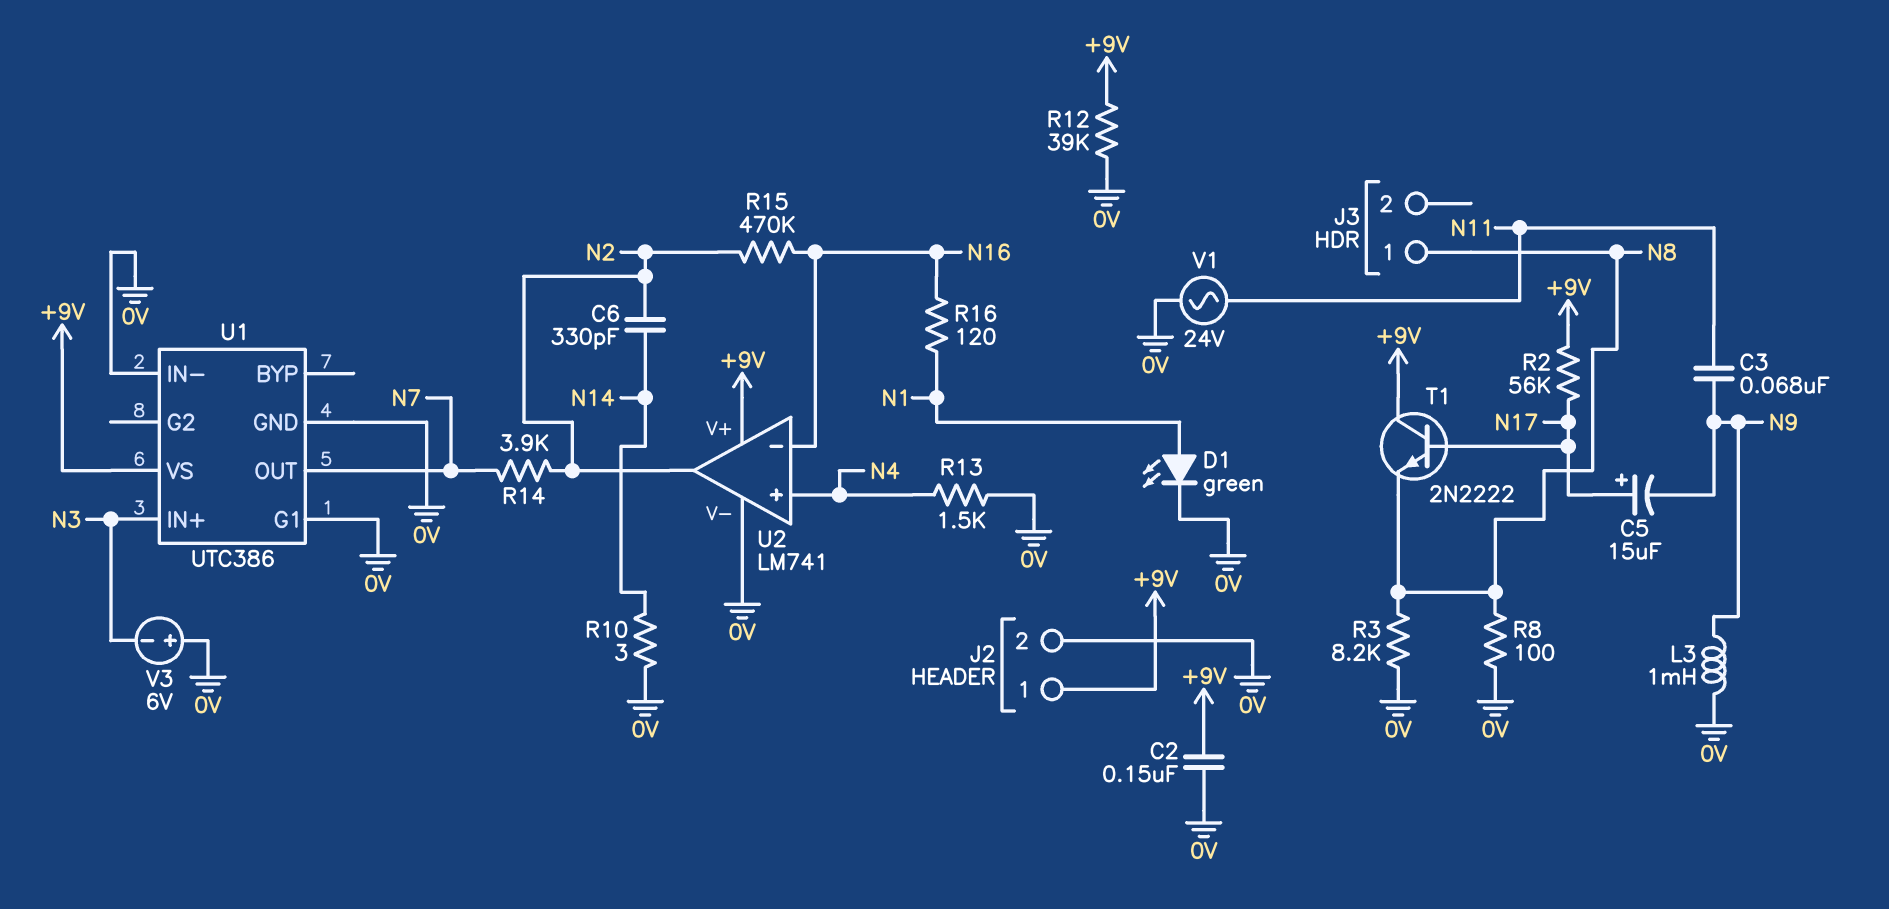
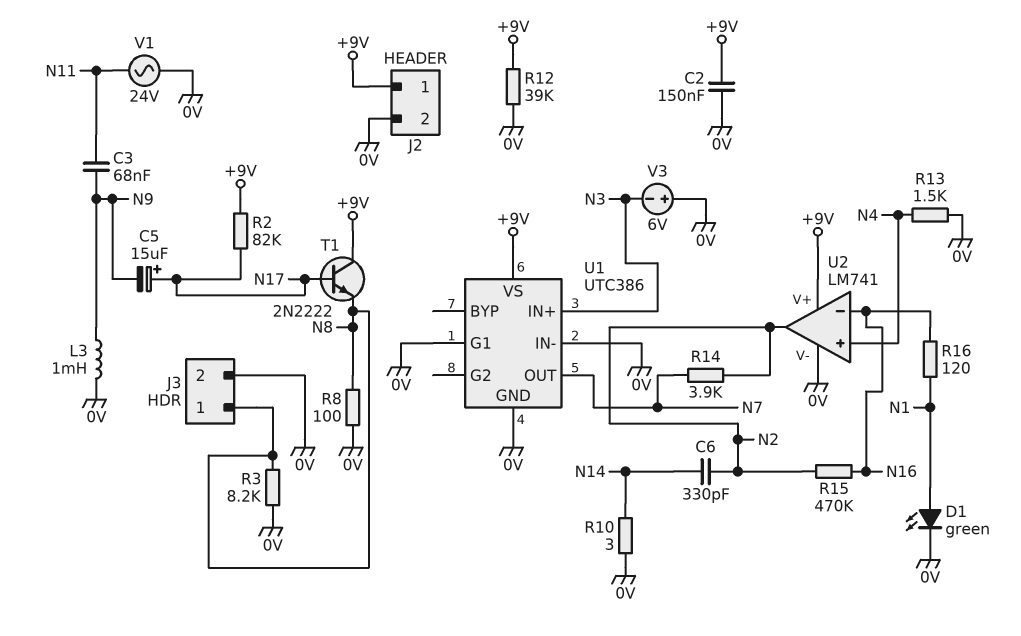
J3 pin 2: none -> 0V
R2: 56k (+9V, N17) -> 82k (+9V, N17)

